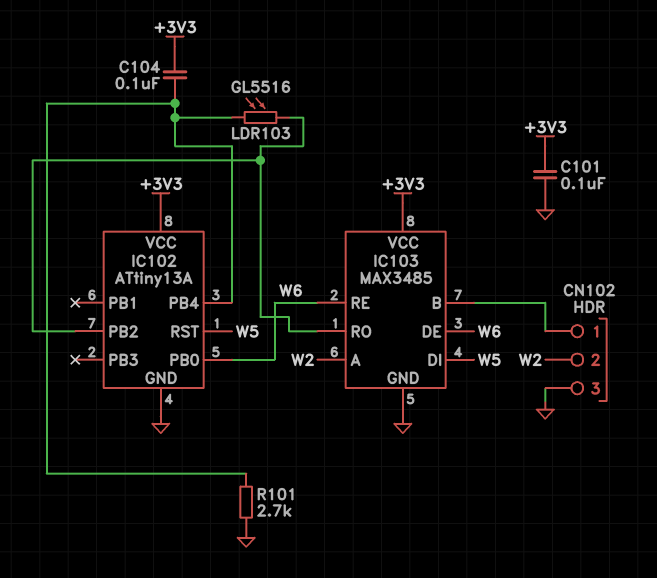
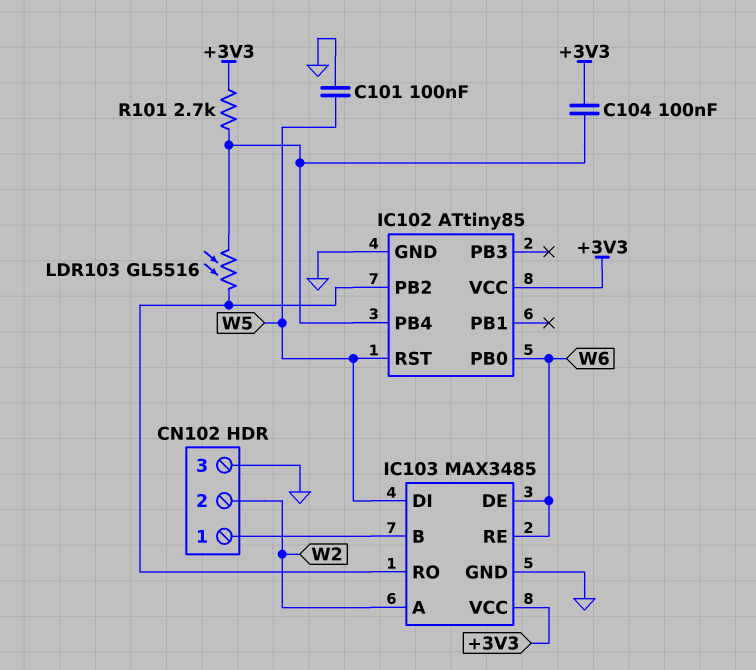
C101: 100nF (+3V3, GND) -> 100nF (GND, W5)
IC102: ATtiny13A -> ATtiny85
R101: 2.7k (GND, IC102/PB4) -> 2.7k (+3V3, IC102/PB4)

